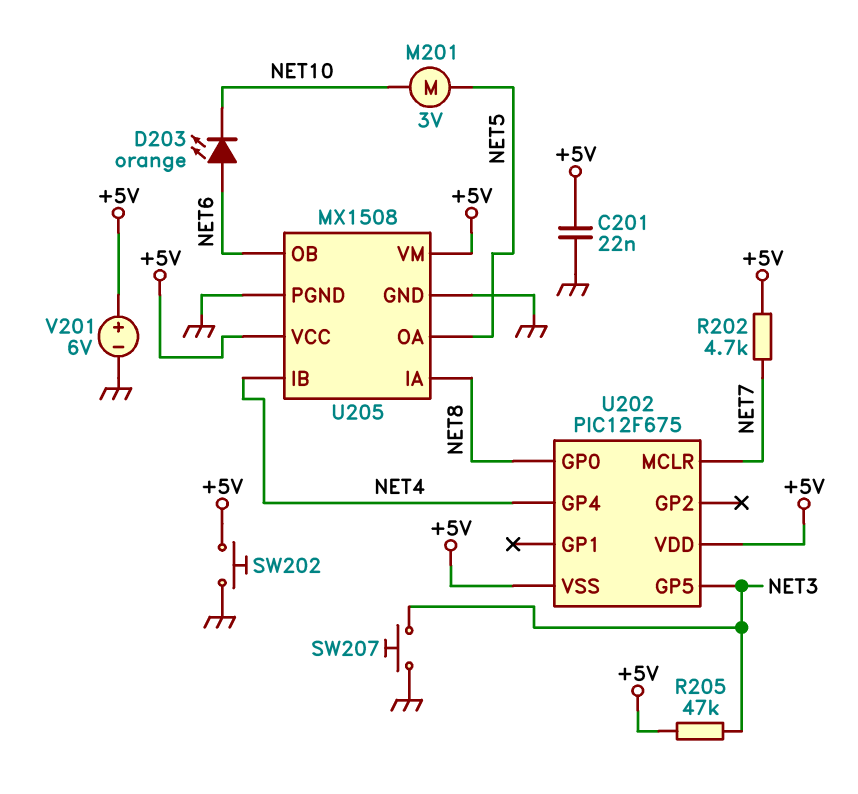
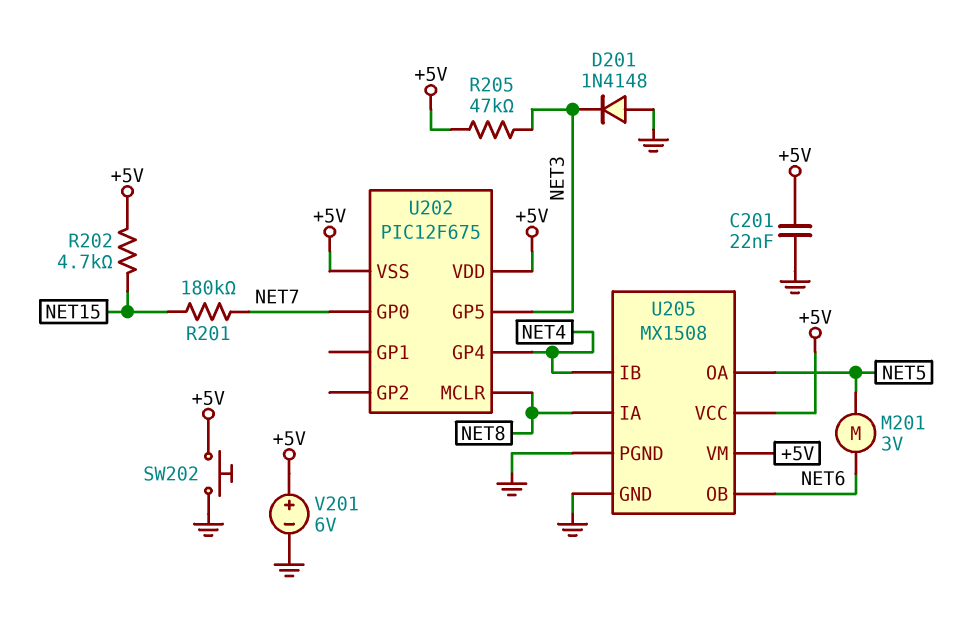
D201: none -> diode 1N4148 (A GND, K NET3)
D203: LED orange (A NET6, K NET10) -> none
M201: motor 3V (NET5, NET10) -> motor 3V (NET5, NET6)
R201: none -> 180k (NET7, NET15)
R202: 4.7k (+5V, NET7) -> 4.7k (+5V, NET15)
SW207: button (GND, NET3) -> none
U202 pin GP0: NET8 -> NET7
U202 pin MCLR: NET7 -> NET8

